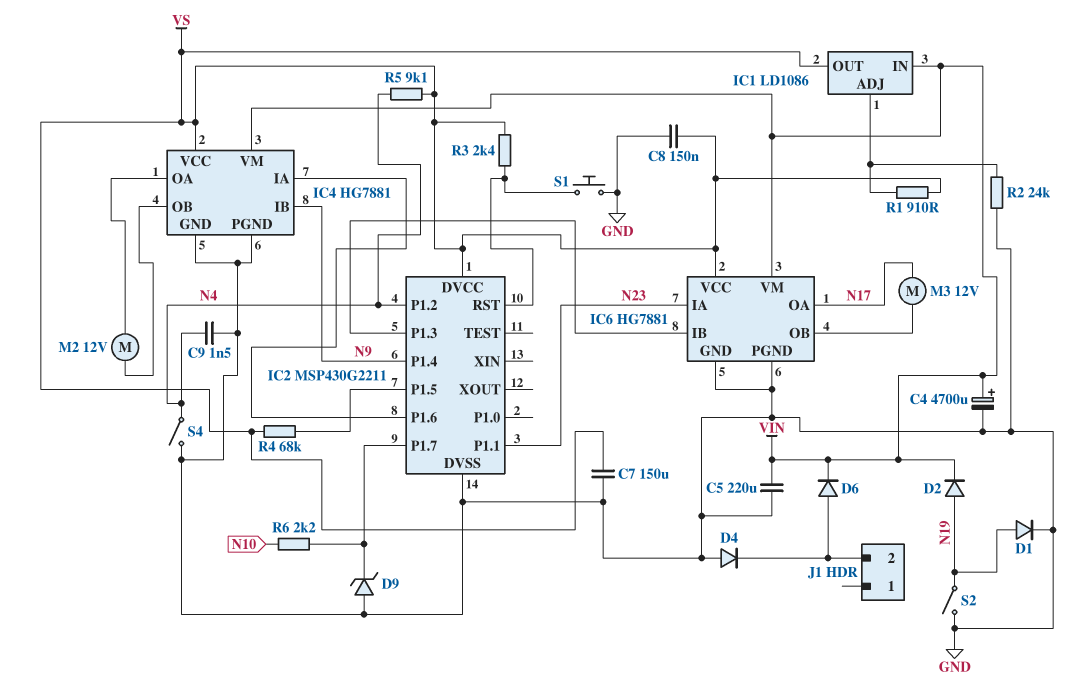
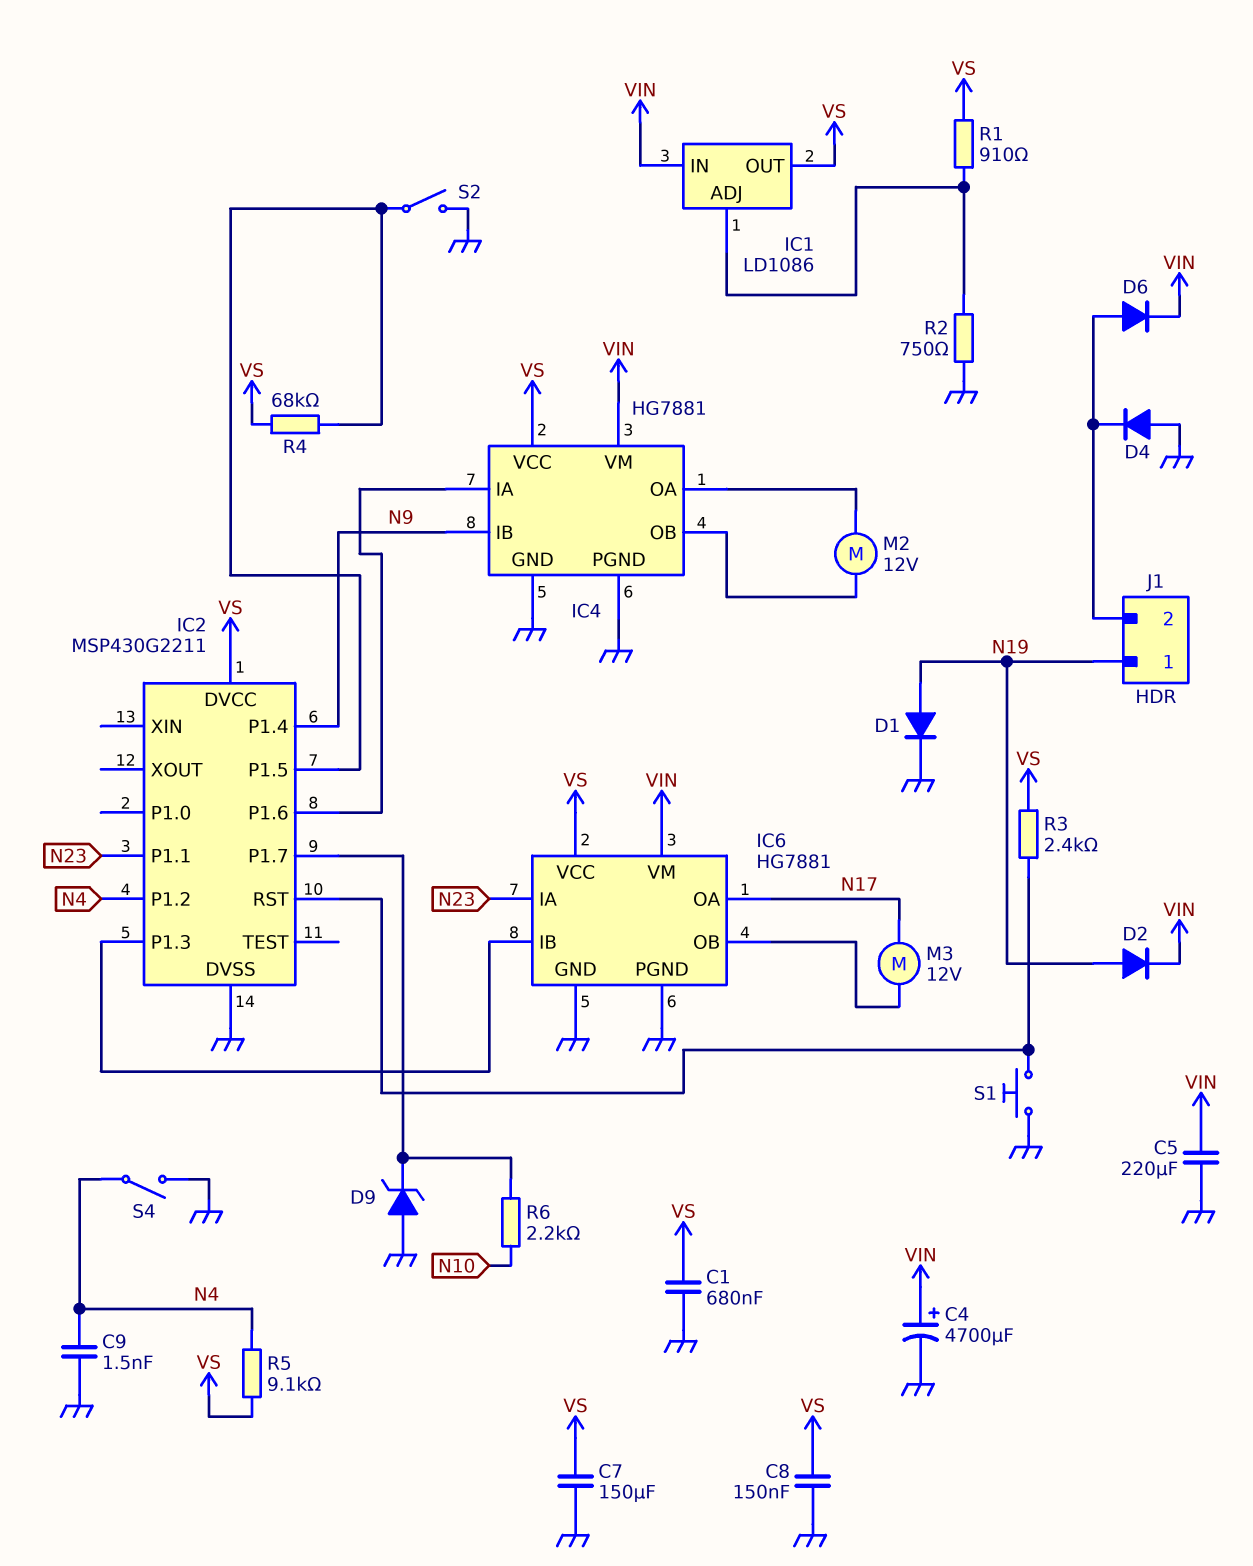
C1: none -> 680nF (GND, VS)
J1 pin 1: none -> N19
R2: 24k (GND, IC1/ADJ) -> 750 (GND, IC1/ADJ)
S2: switch (GND, N19) -> switch (GND, IC2/P1.5)

